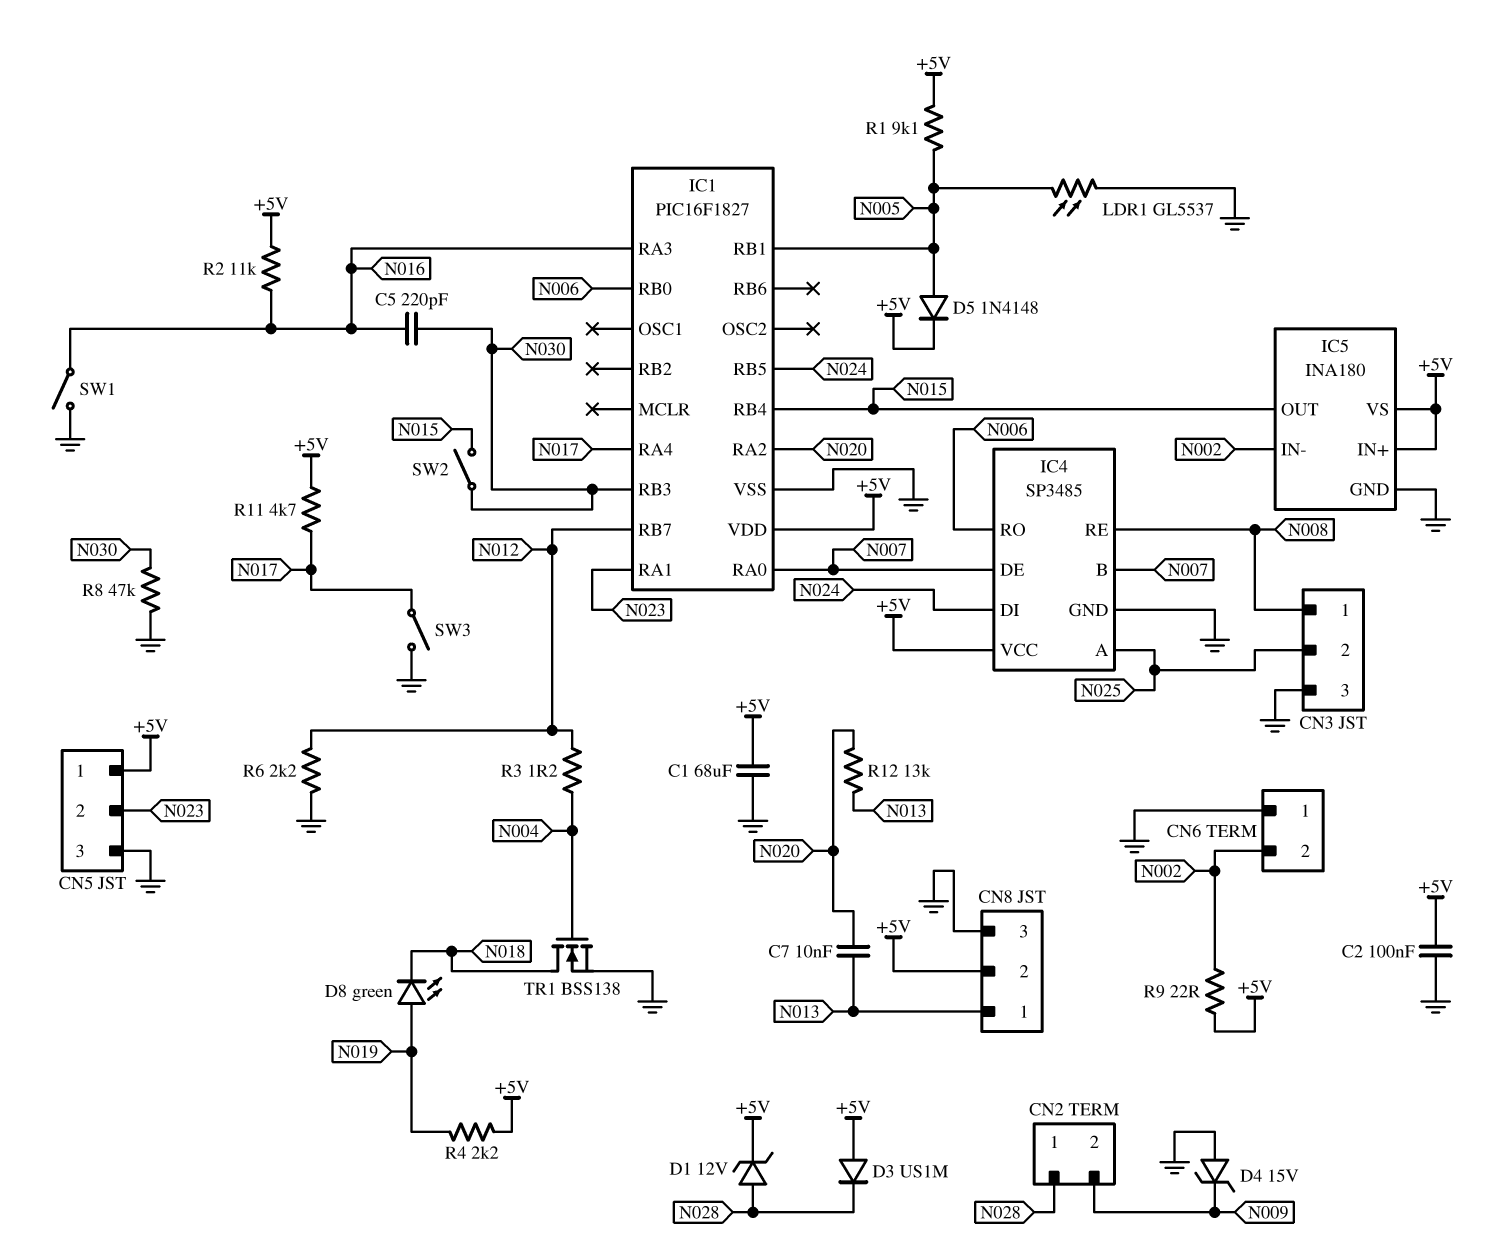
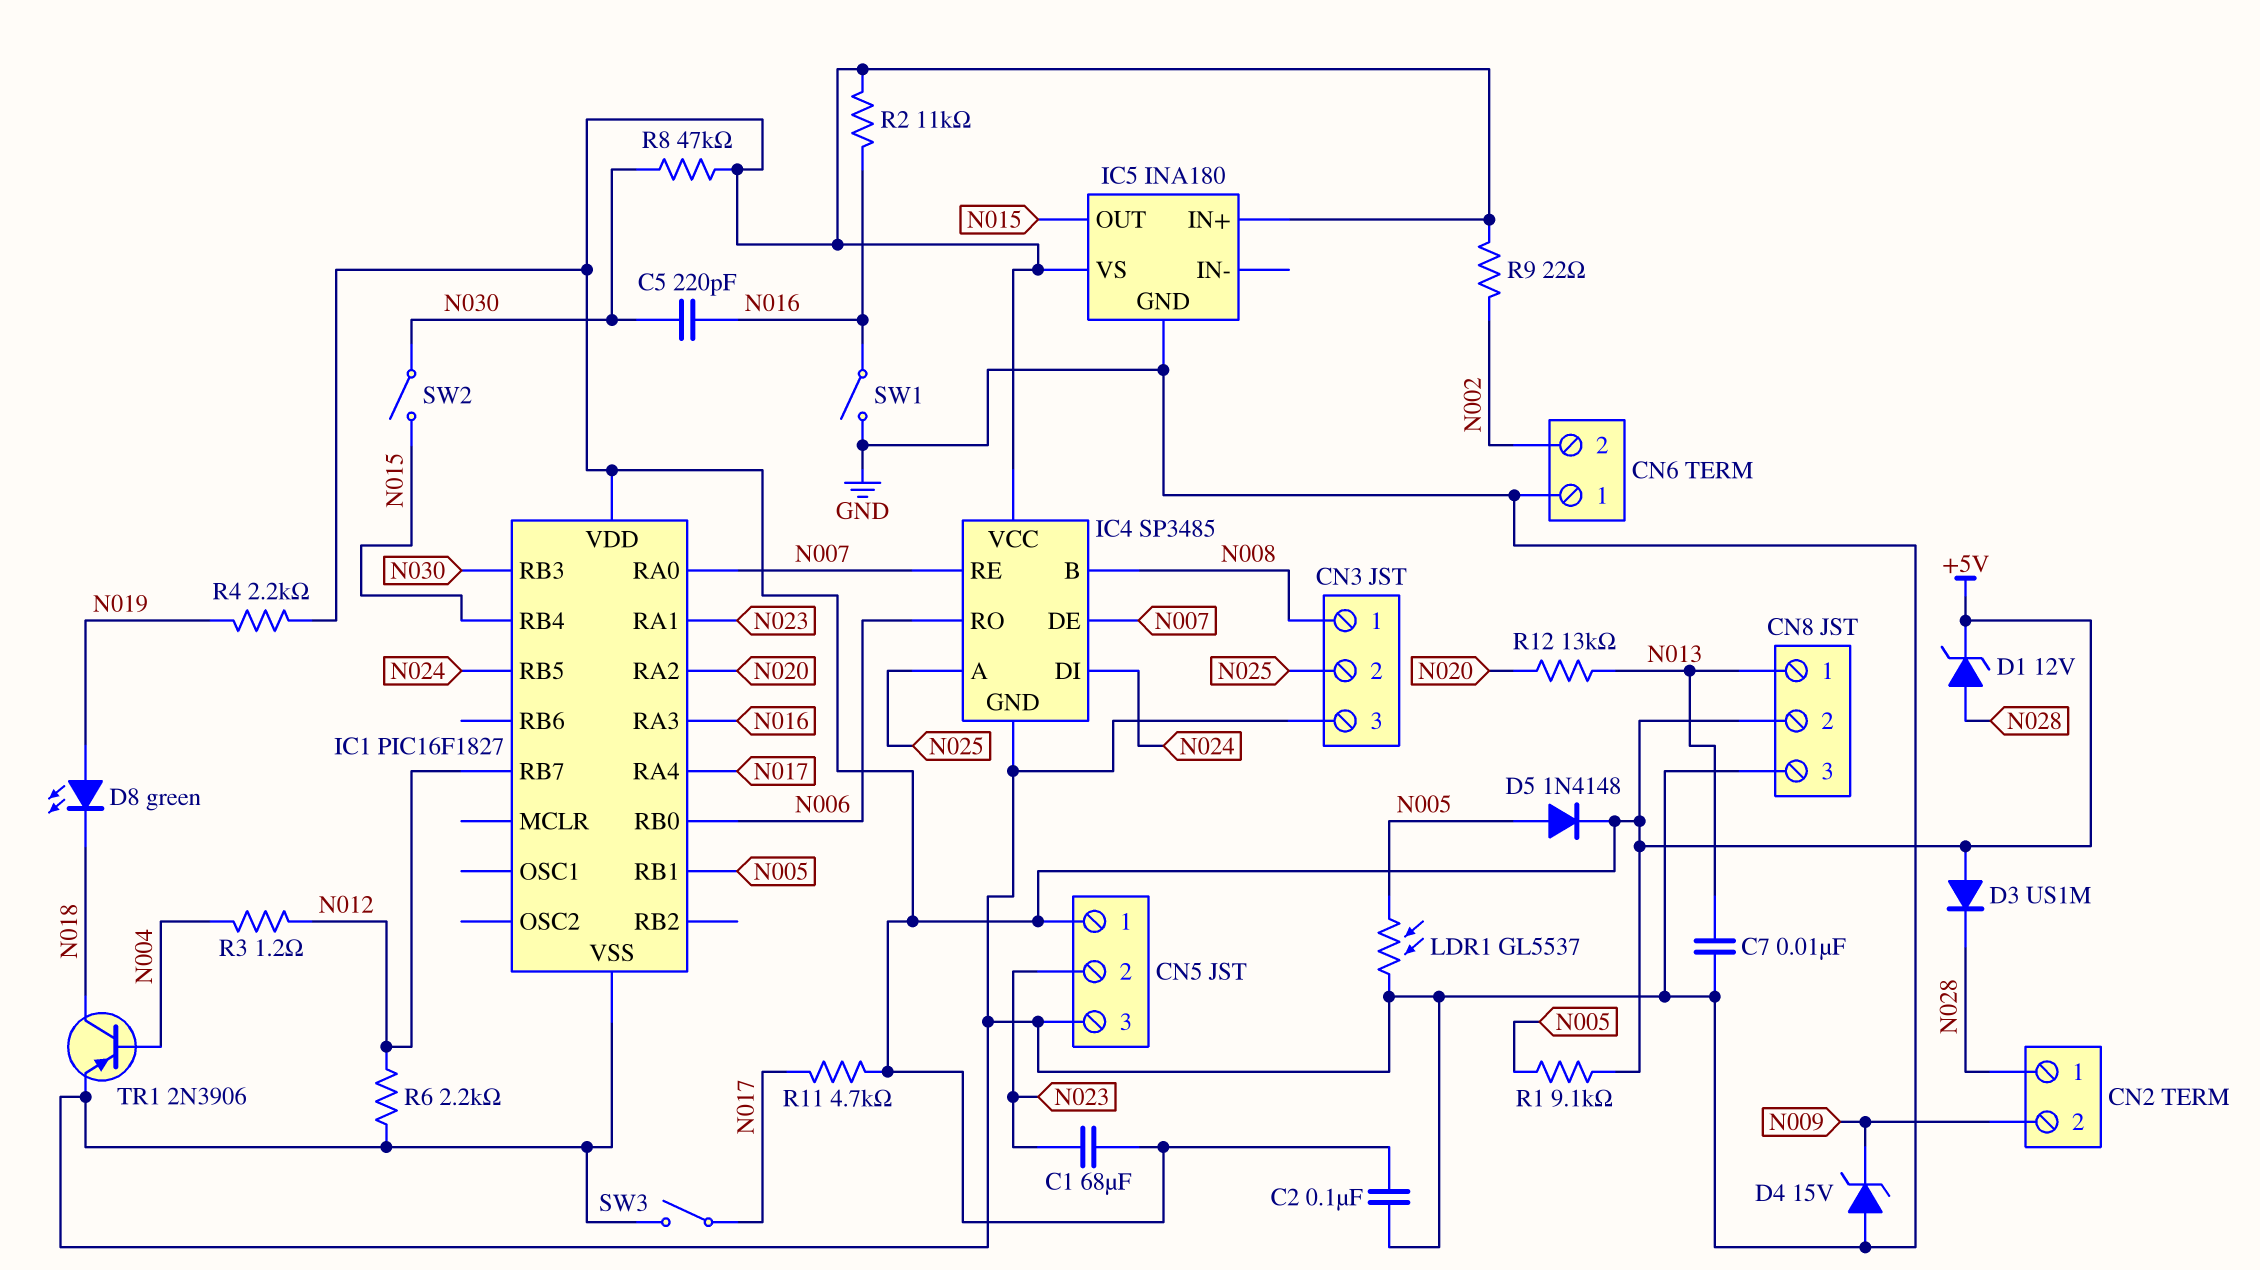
C1: 68uF (+5V, GND) -> 68uF (+5V, N023)
C7: 10nF (N013, N020) -> 10nF (GND, N013)
IC4 pin B: N007 -> N008
IC4 pin RE: N008 -> N007
IC5 pin IN-: N002 -> none
R8: 47k (GND, N030) -> 47k (+5V, N030)
TR1: NMOS BSS138 (G N004, D N018, S GND) -> PNP 2N3906 (B N004, C N018, E GND)

